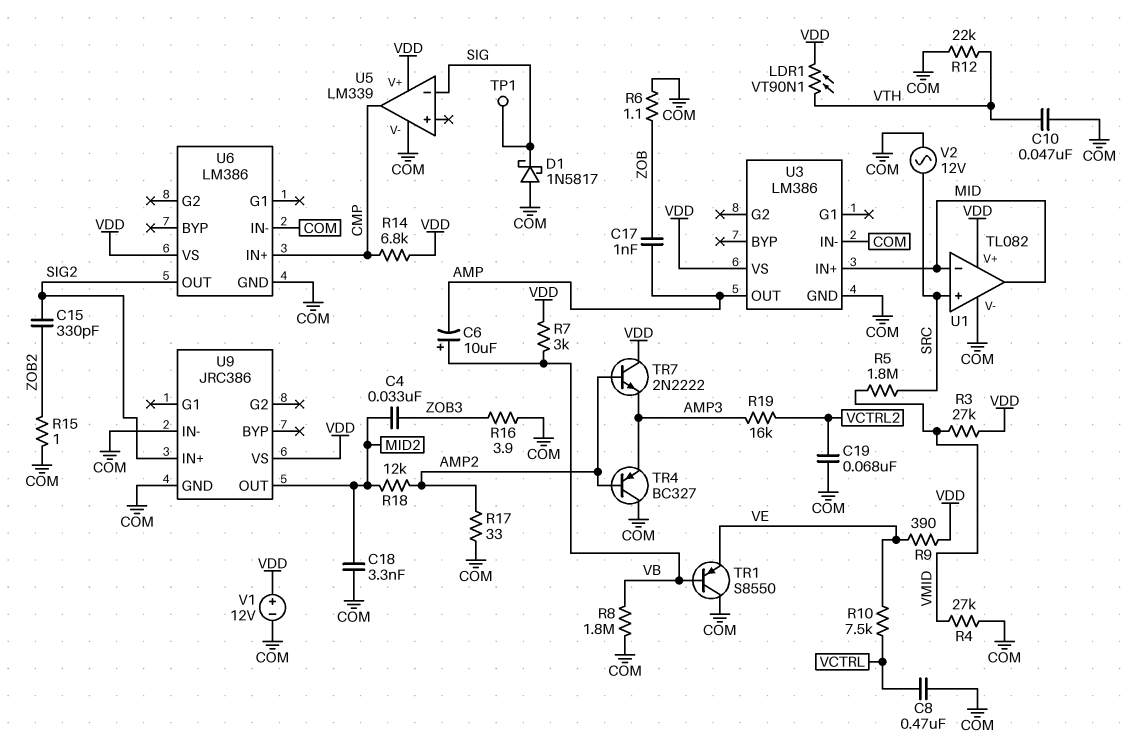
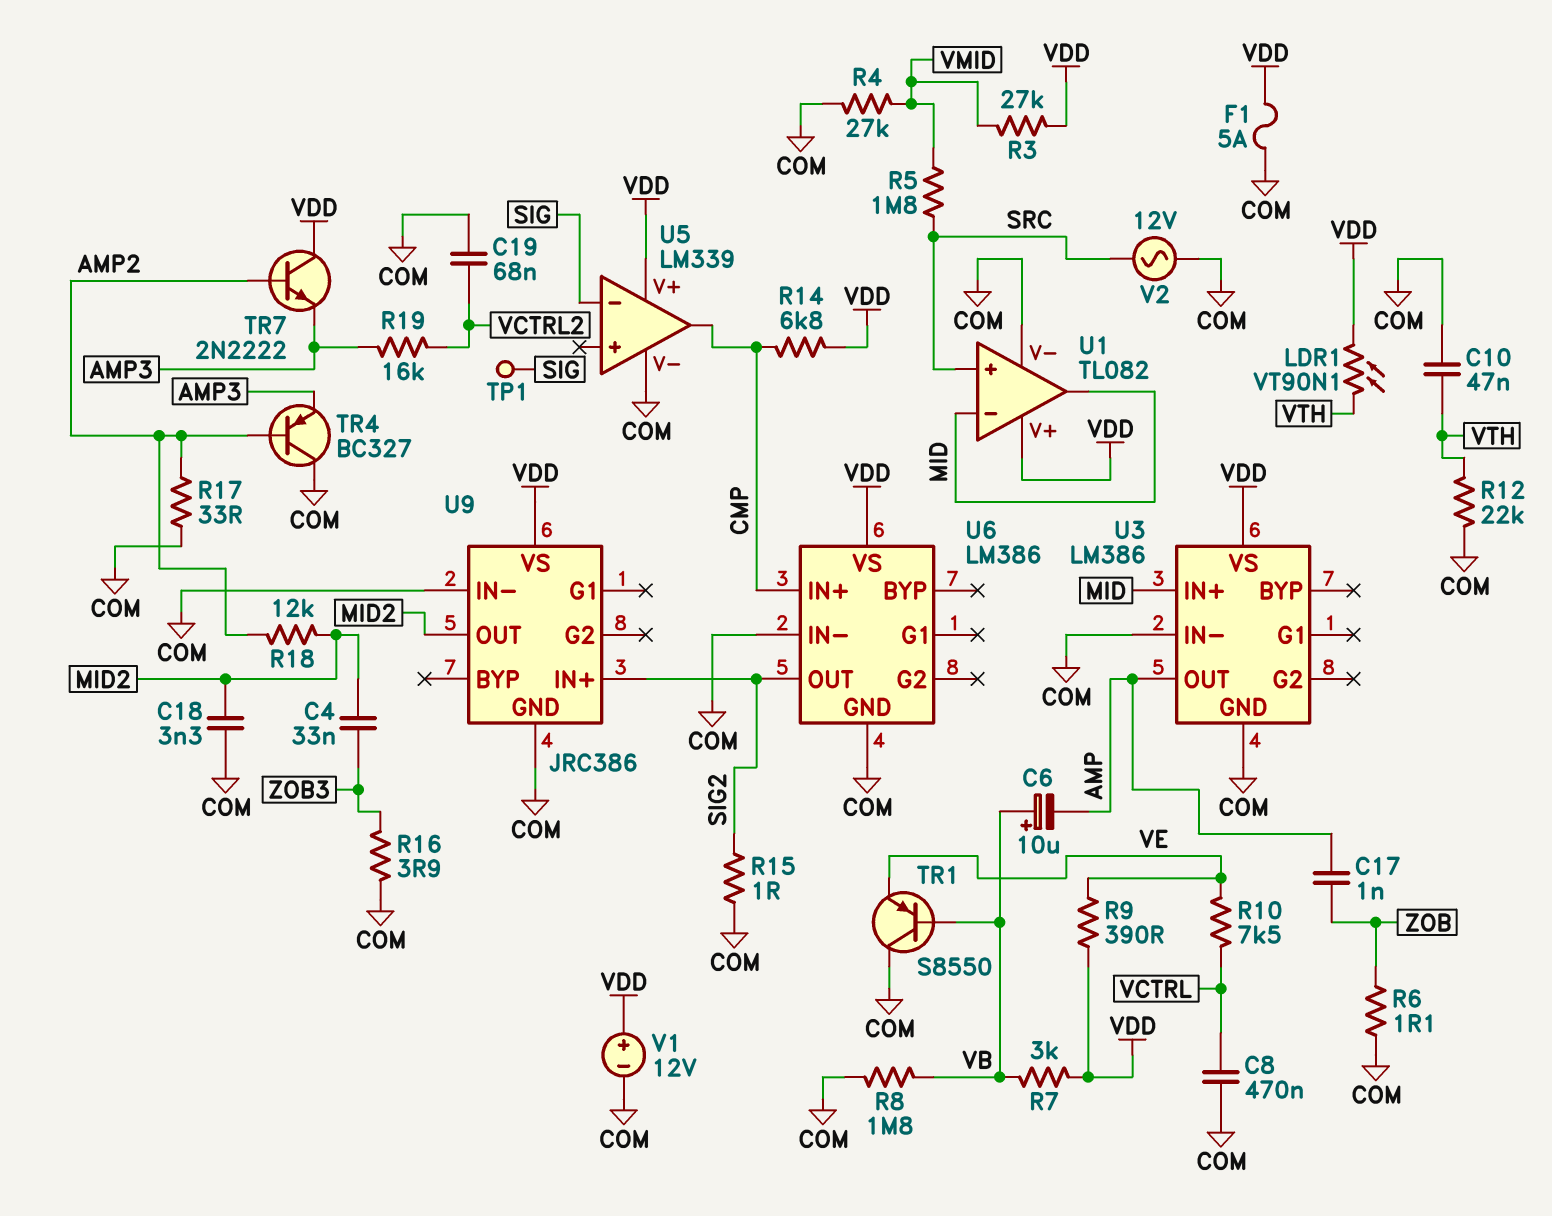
C15: 330pF (SIG2, ZOB2) -> none
D1: schottky 1N5817 (A COM, K SIG) -> none
F1: none -> 5A (COM, VDD)
R15: 1 (COM, ZOB2) -> 1 (COM, SIG2)

